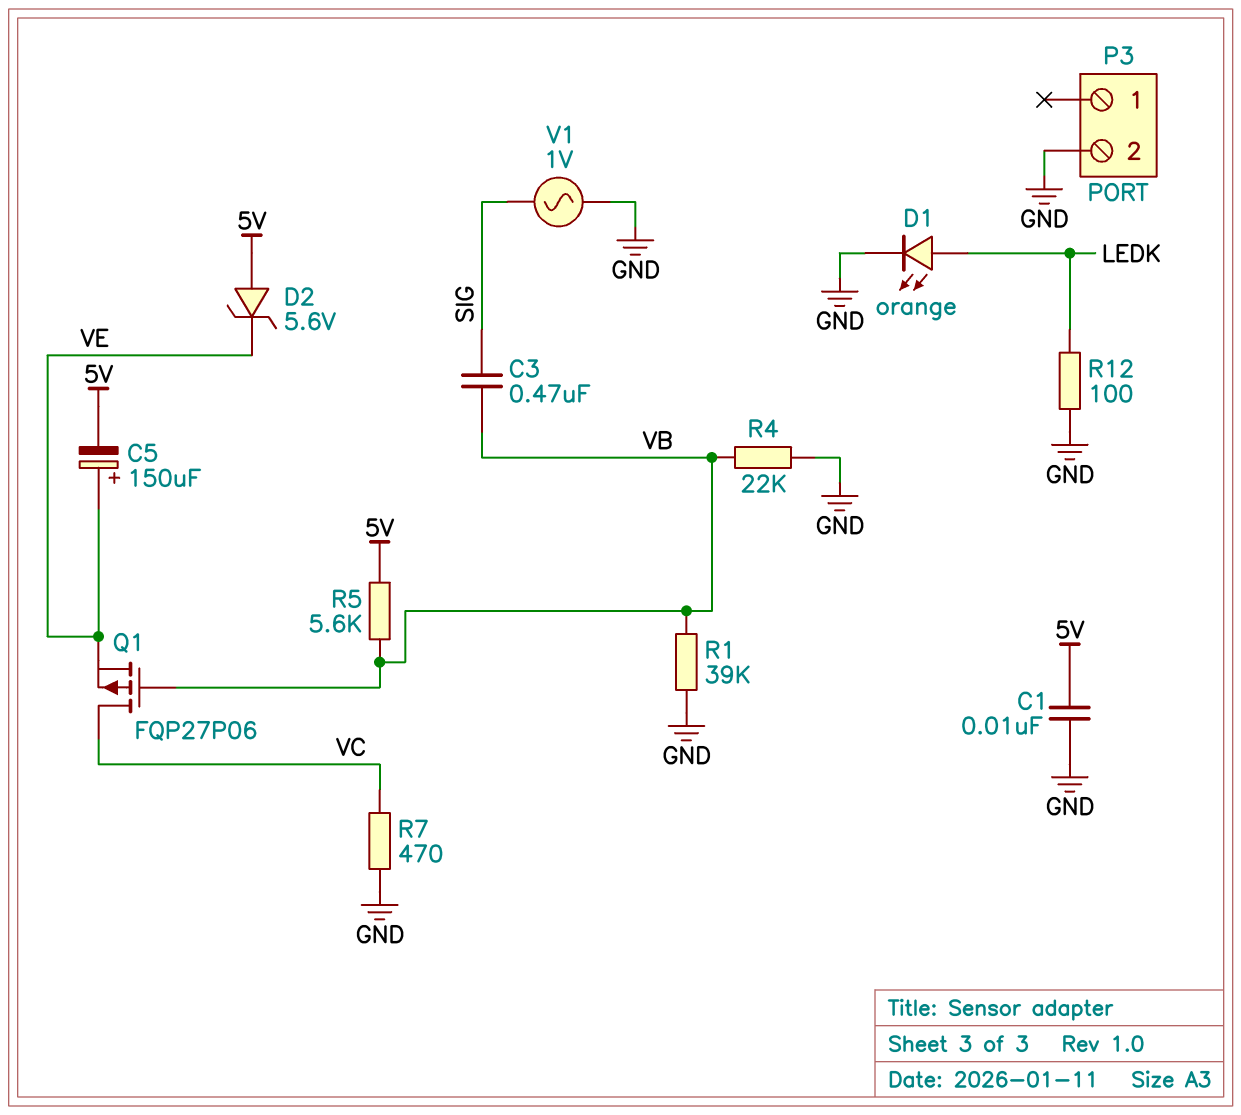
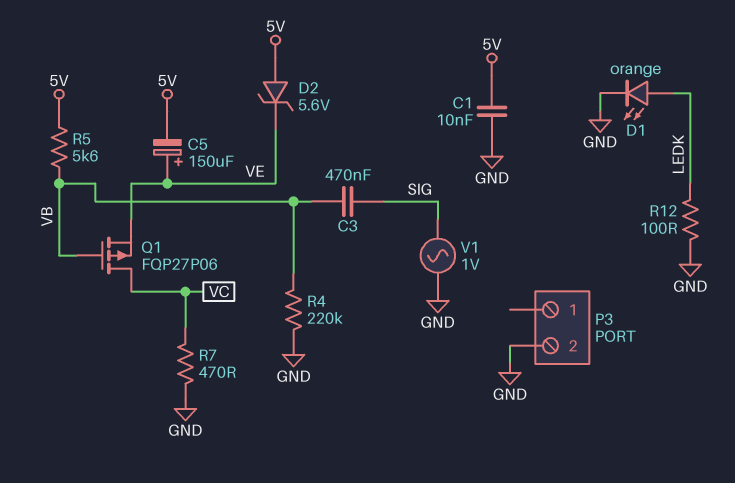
R1: 39k (GND, VB) -> none
R4: 22k (GND, VB) -> 220k (GND, VB)

